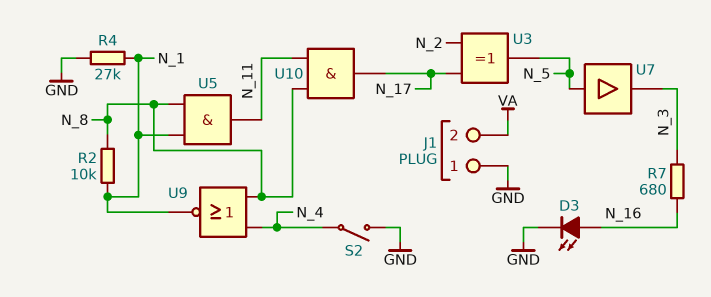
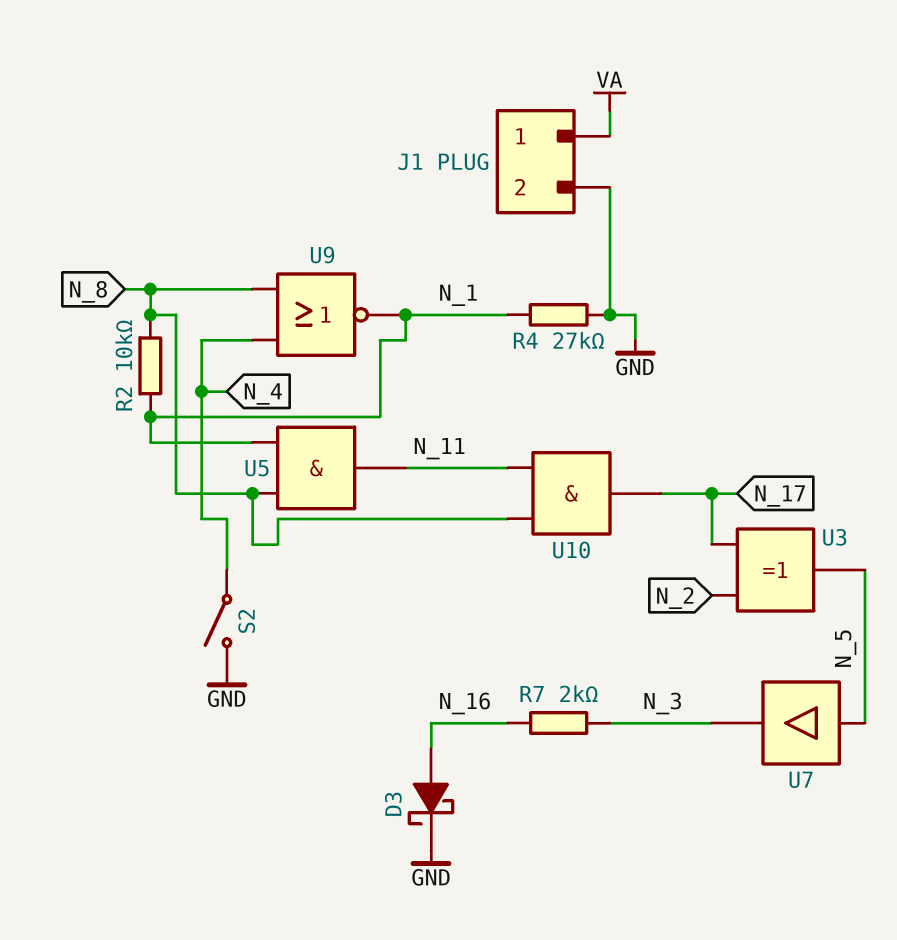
D3: LED (A N_16, K GND) -> schottky (A N_16, K GND)
J1 pin 1: GND -> VA
J1 pin 2: VA -> GND
R7: 680 (N_3, N_16) -> 2k (N_3, N_16)

